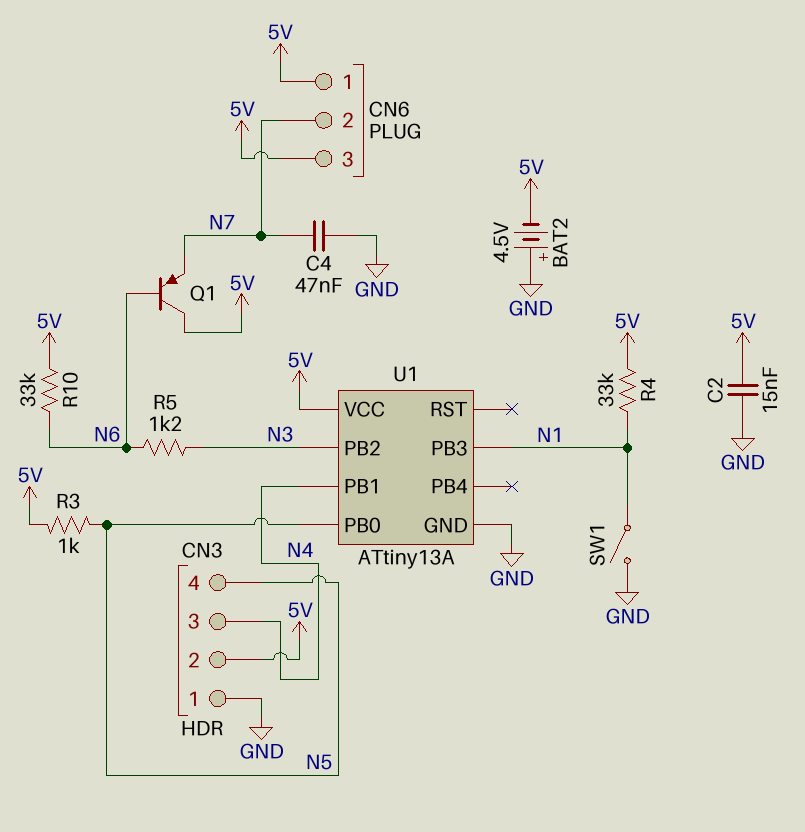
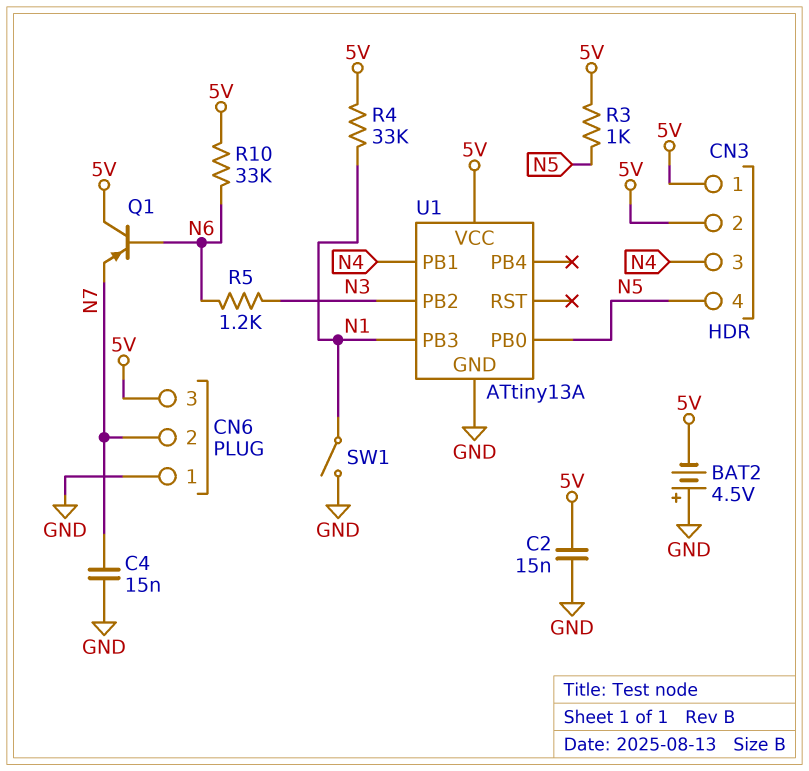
C4: 47nF (GND, N7) -> 15nF (GND, N7)
CN3 pin 1: GND -> 5V
CN6 pin 1: 5V -> GND

